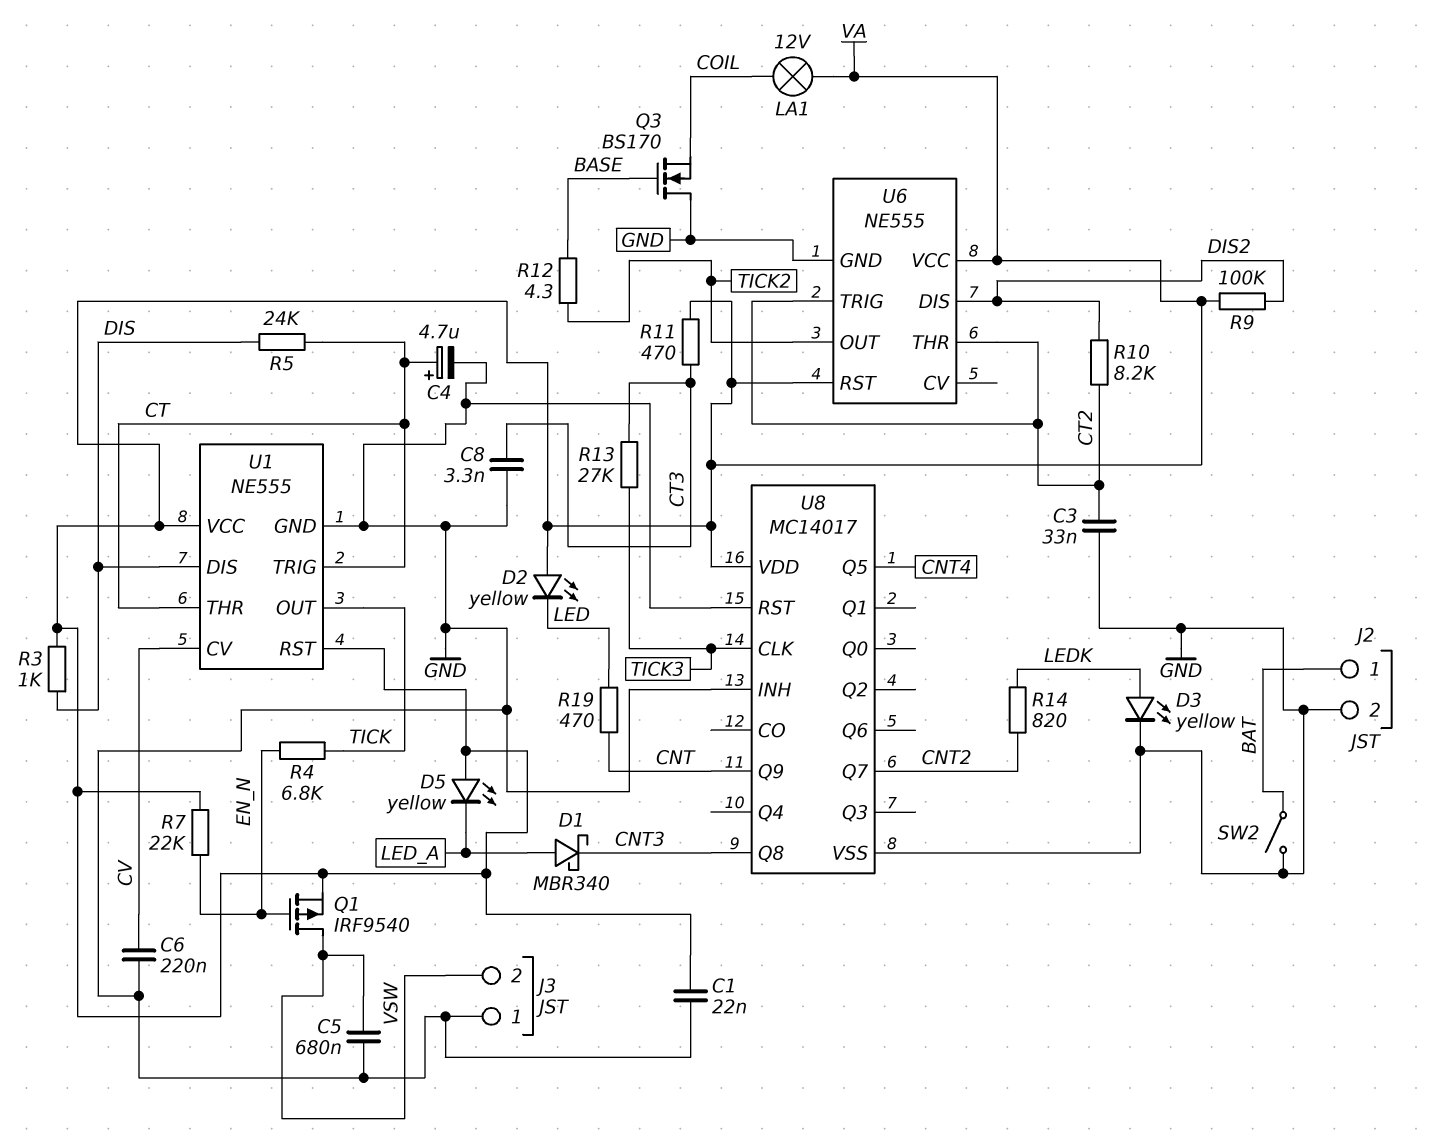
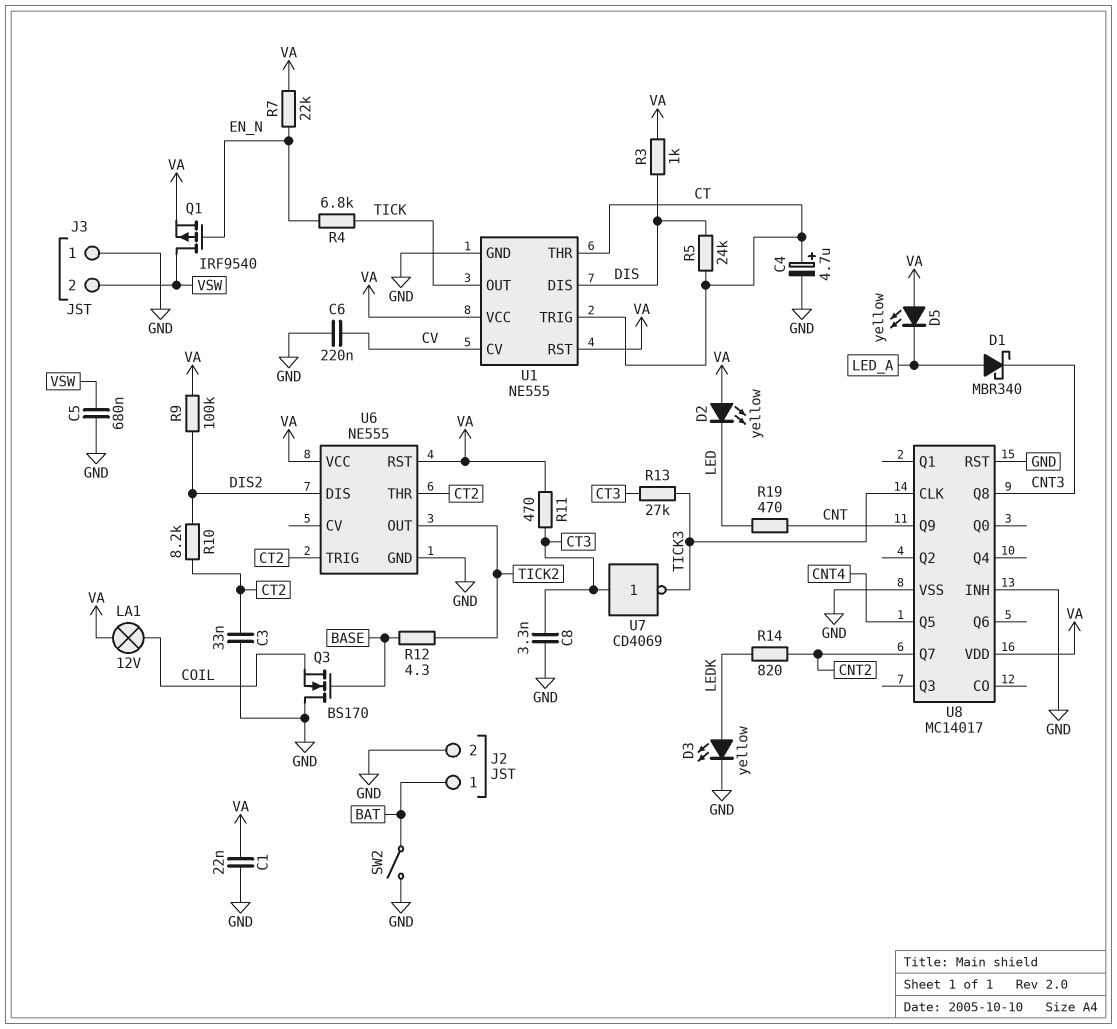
U7: none -> NOT CD4069 (in CT3, out TICK3)

